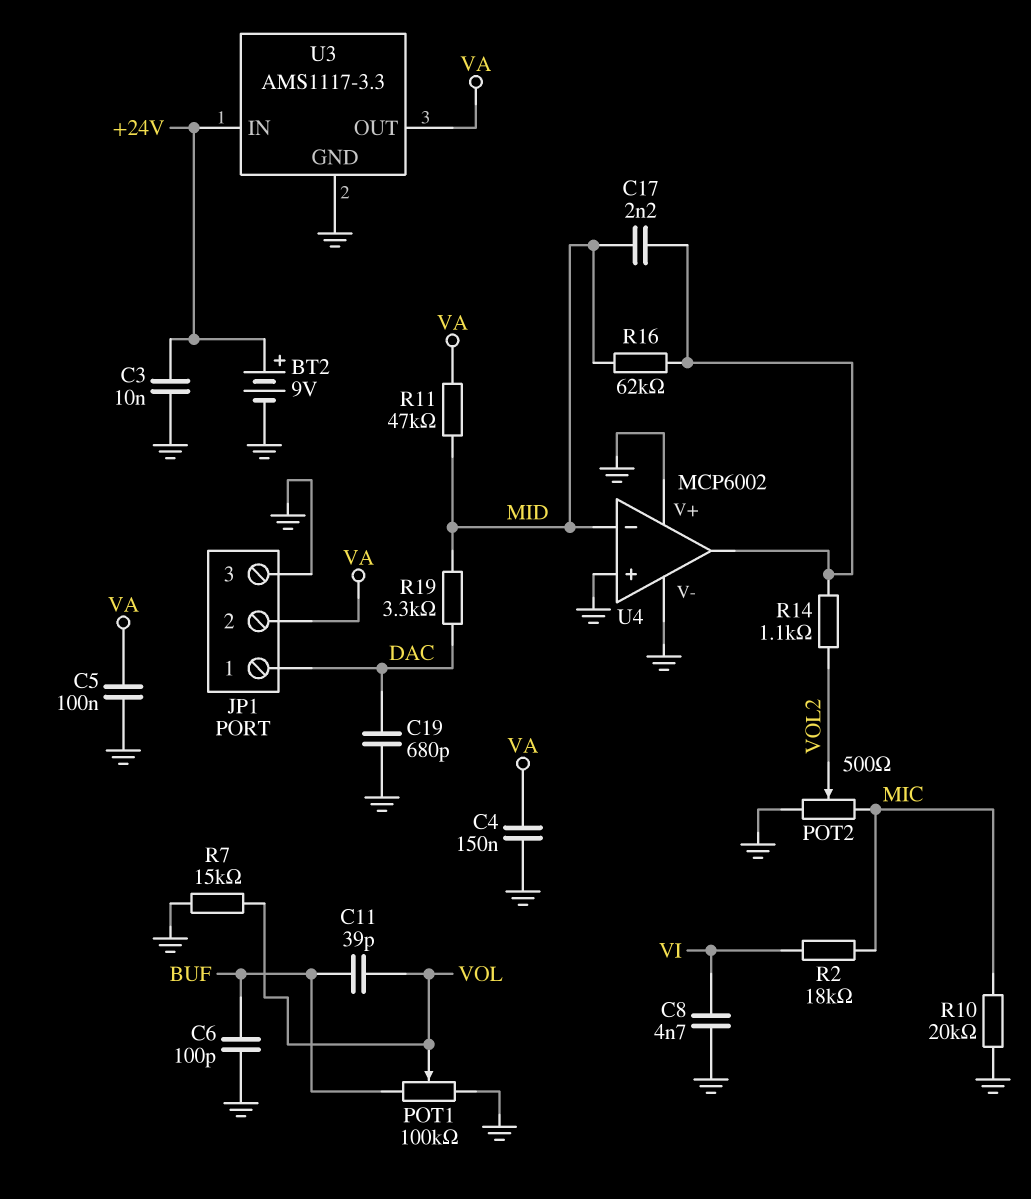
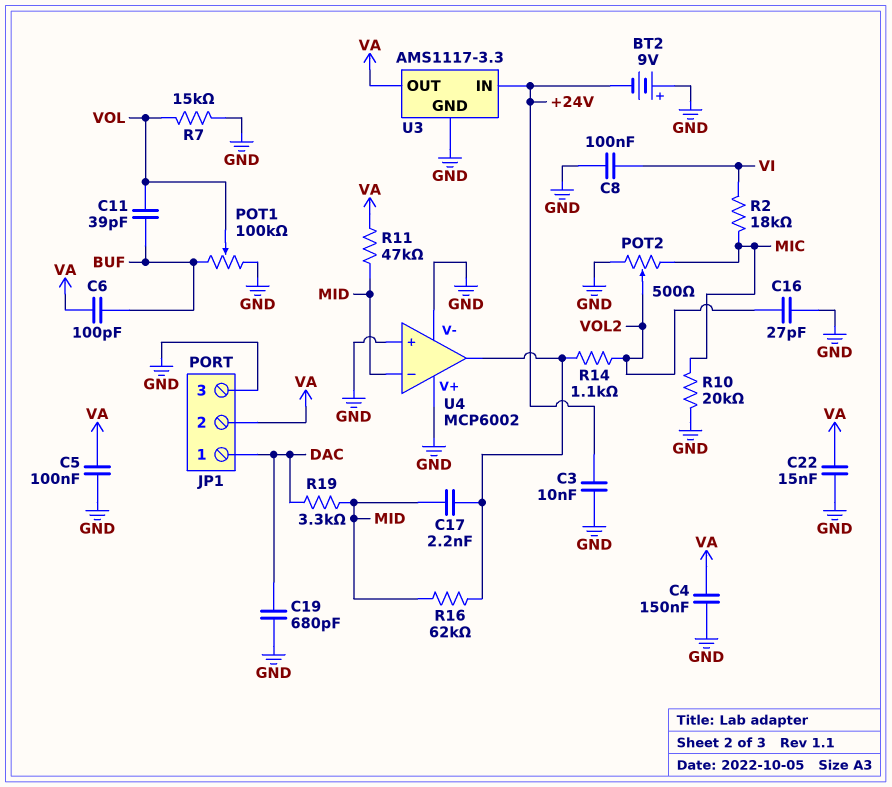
BT2: 9V (plus +24V, minus GND) -> 9V (plus GND, minus +24V)
C6: 100pF (BUF, GND) -> 100pF (BUF, VA)
C8: 4.7nF (GND, VI) -> 100nF (GND, VI)
C16: none -> 27pF (GND, VOL2)
C22: none -> 15nF (GND, VA)

